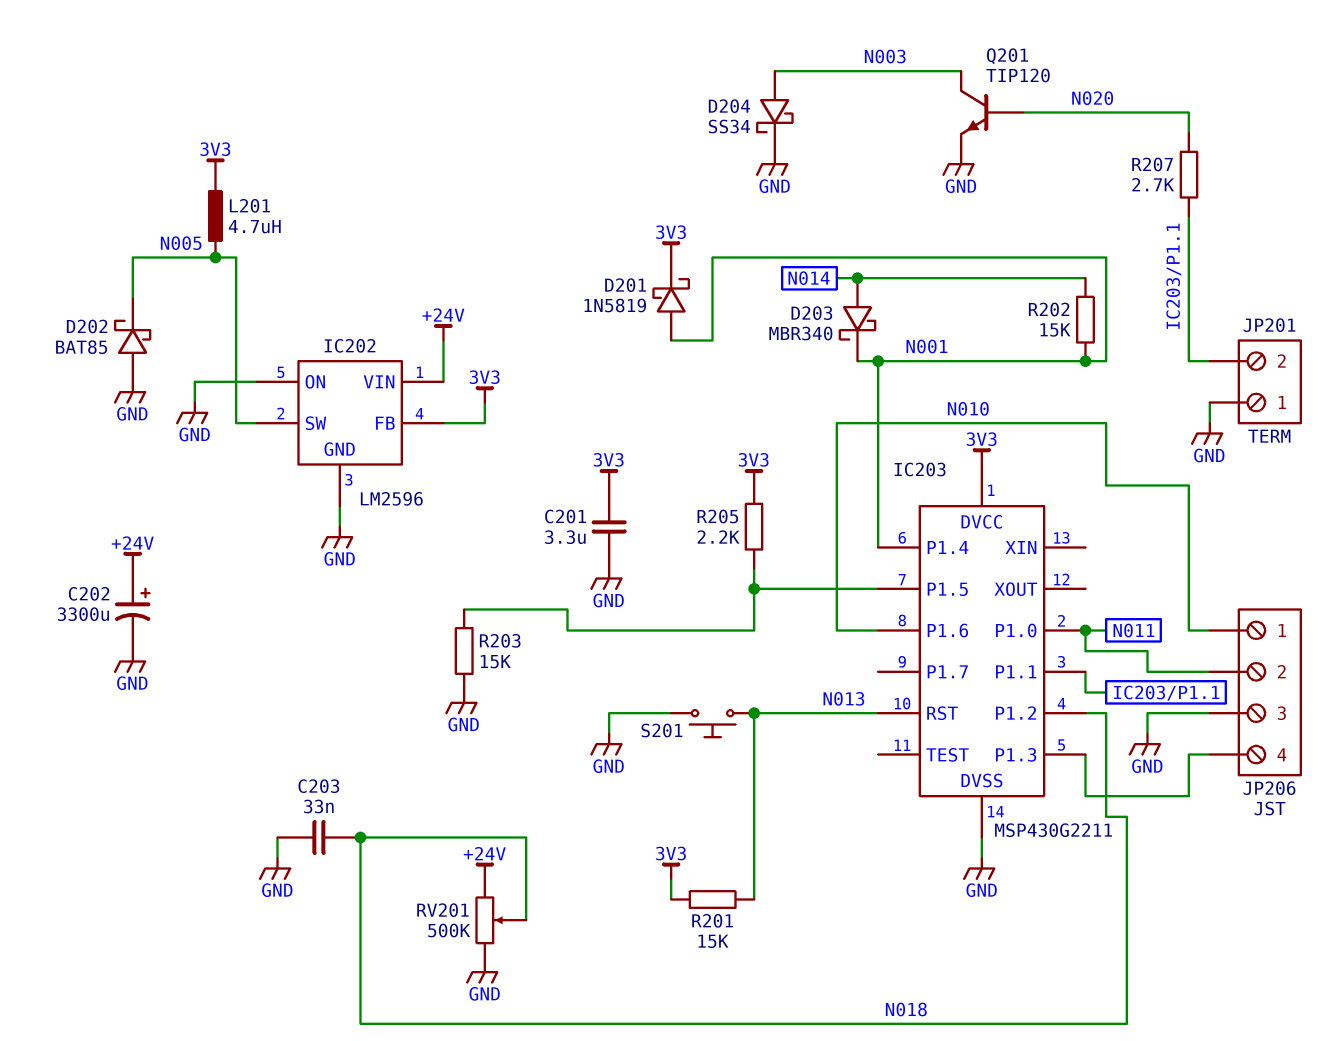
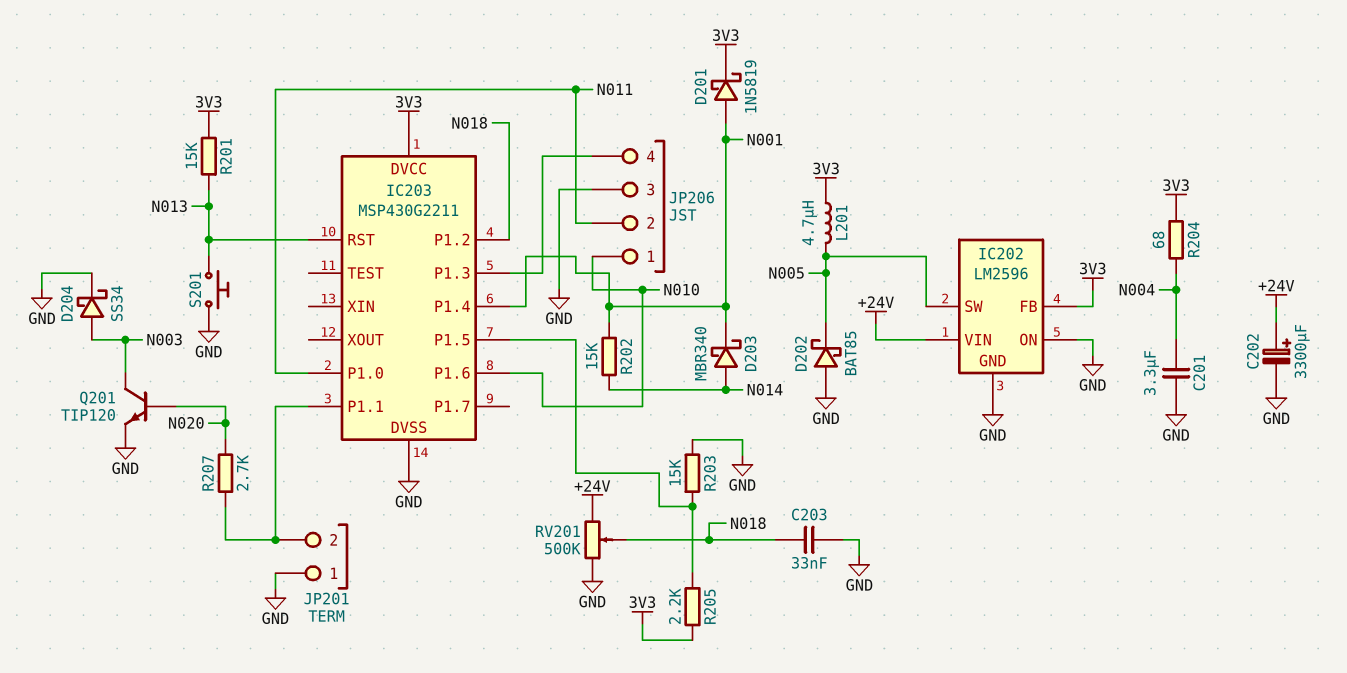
C201: 3.3uF (3V3, GND) -> 3.3uF (GND, N004)
R204: none -> 68 (3V3, N004)

